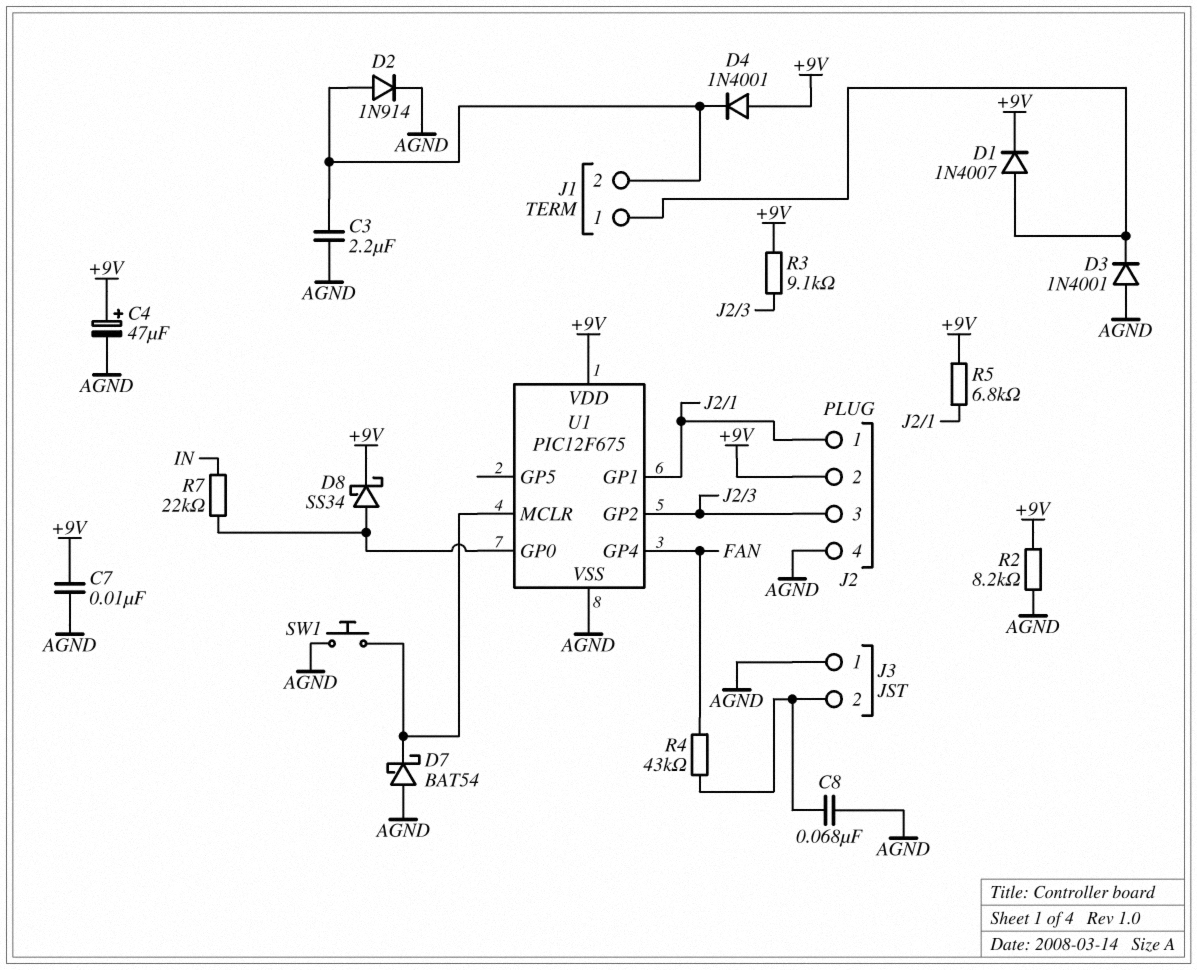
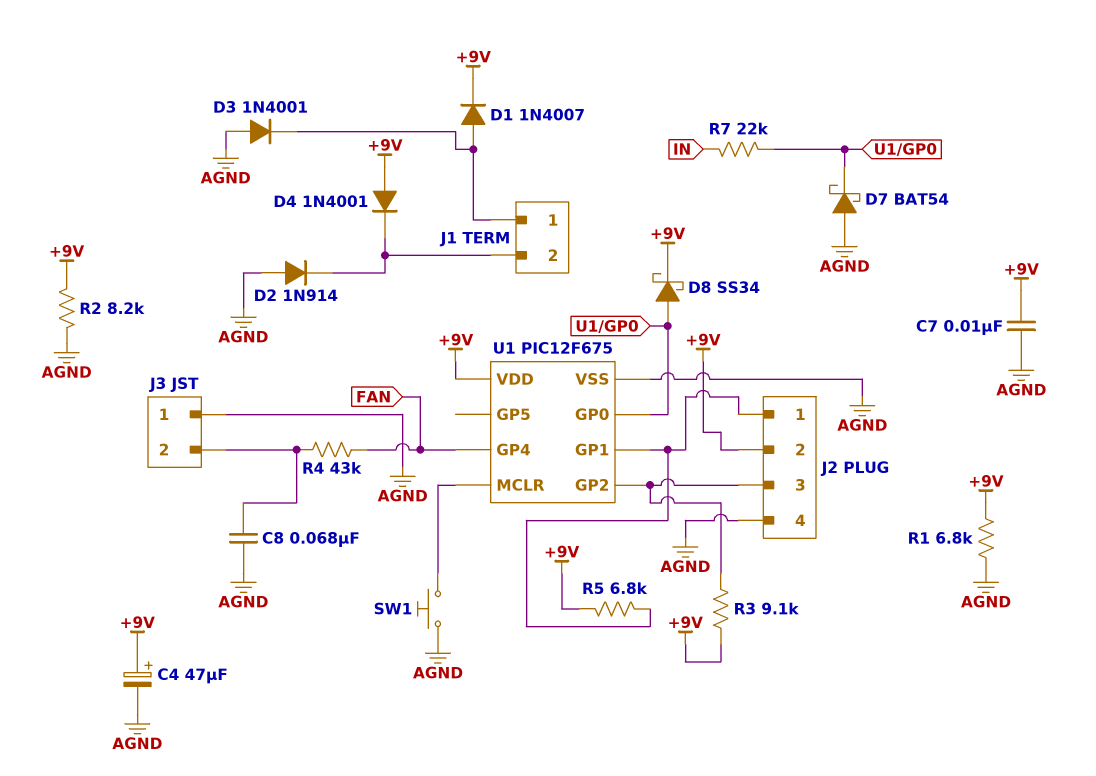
C3: 2.2uF (AGND, J1/2) -> none
D2: diode 1N914 (A J1/2, K AGND) -> diode 1N914 (A AGND, K J1/2)
D7: schottky BAT54 (A AGND, K U1/MCLR) -> schottky BAT54 (A AGND, K U1/GP0)
R1: none -> 6.8k (+9V, AGND)

